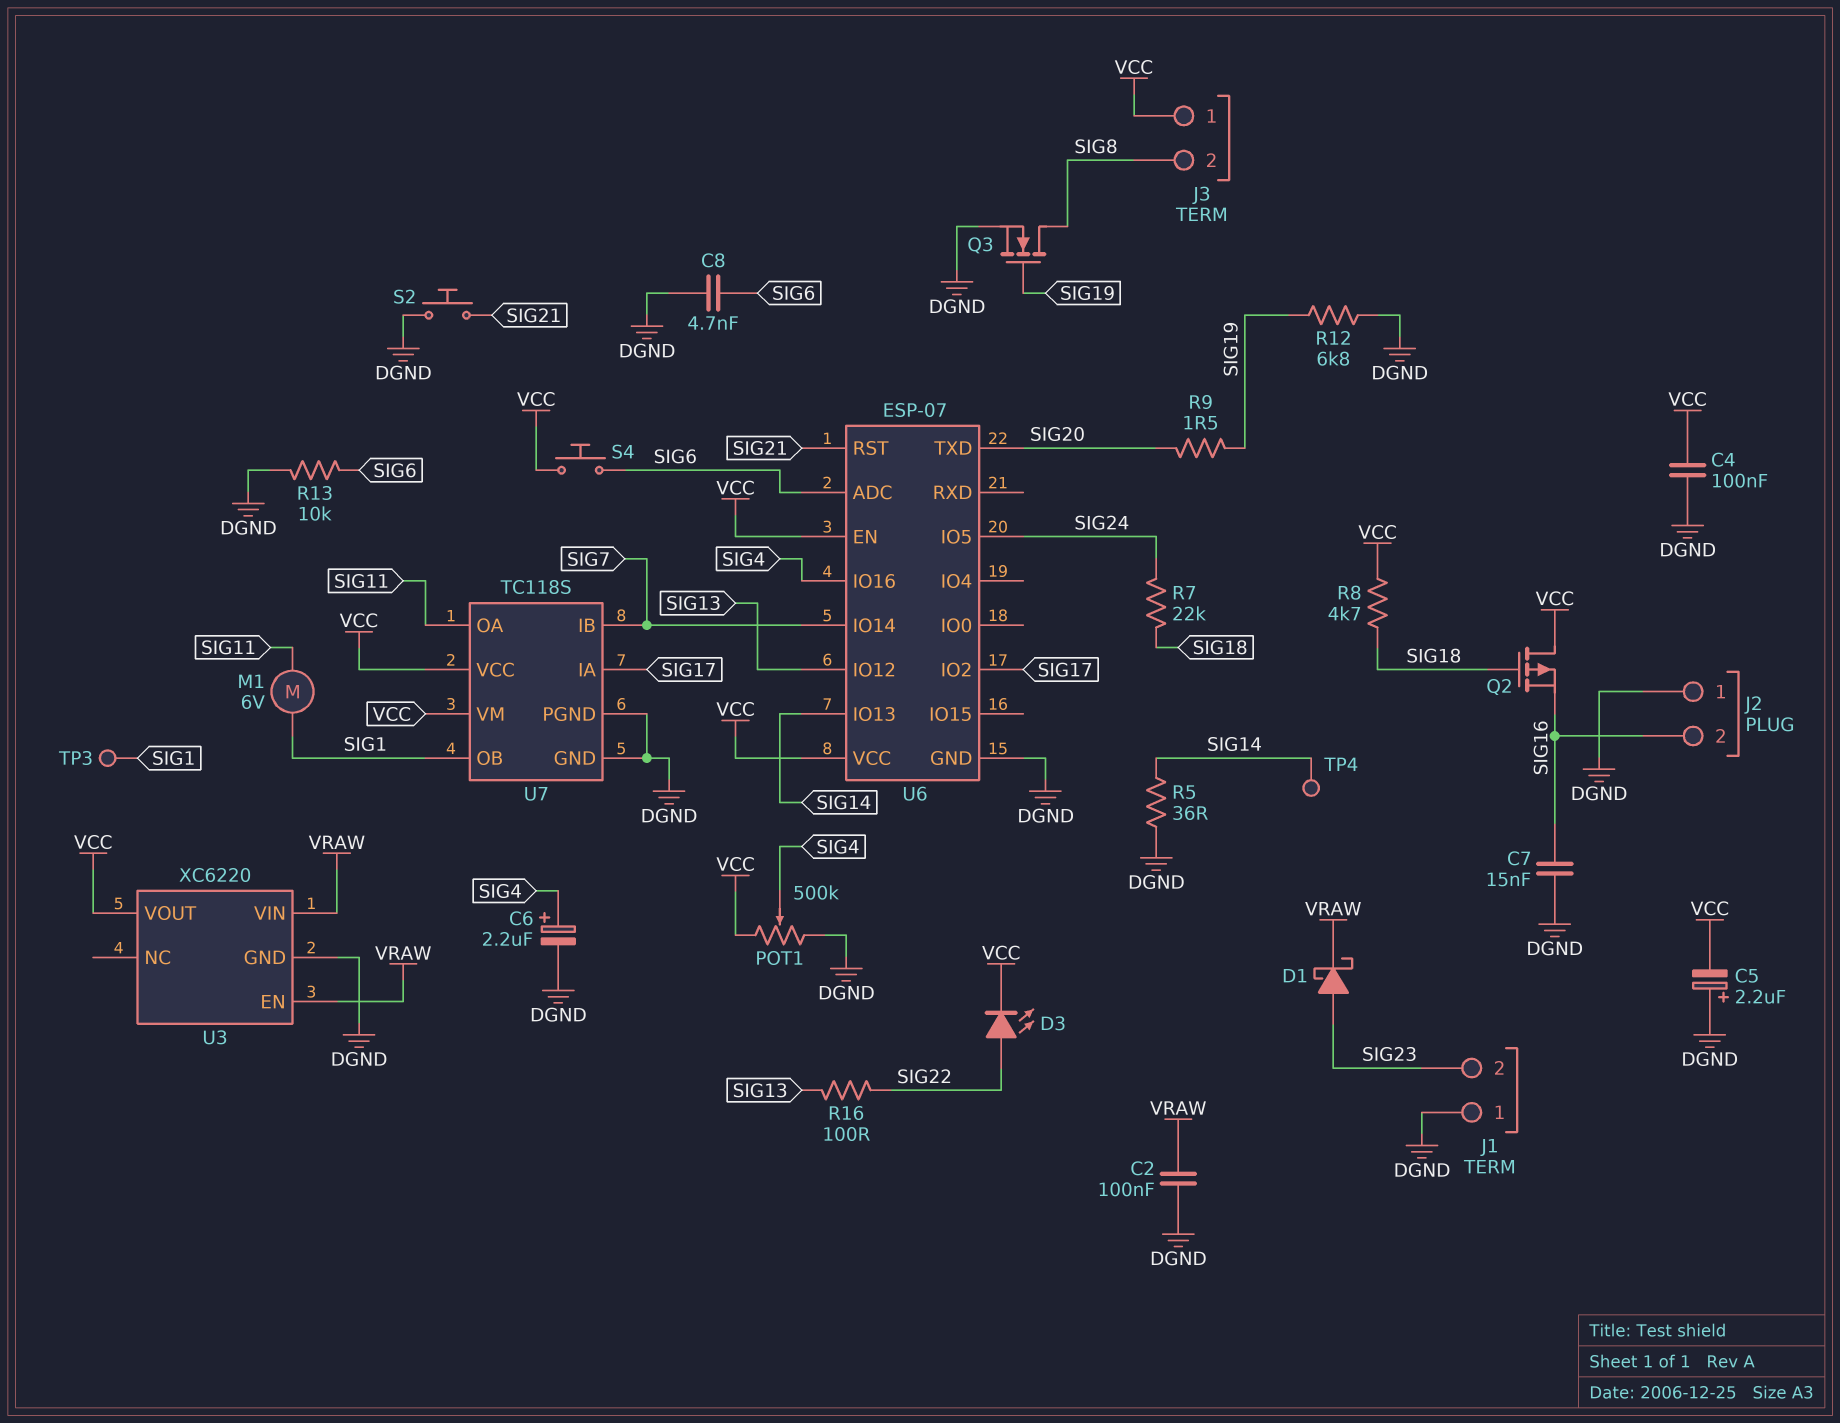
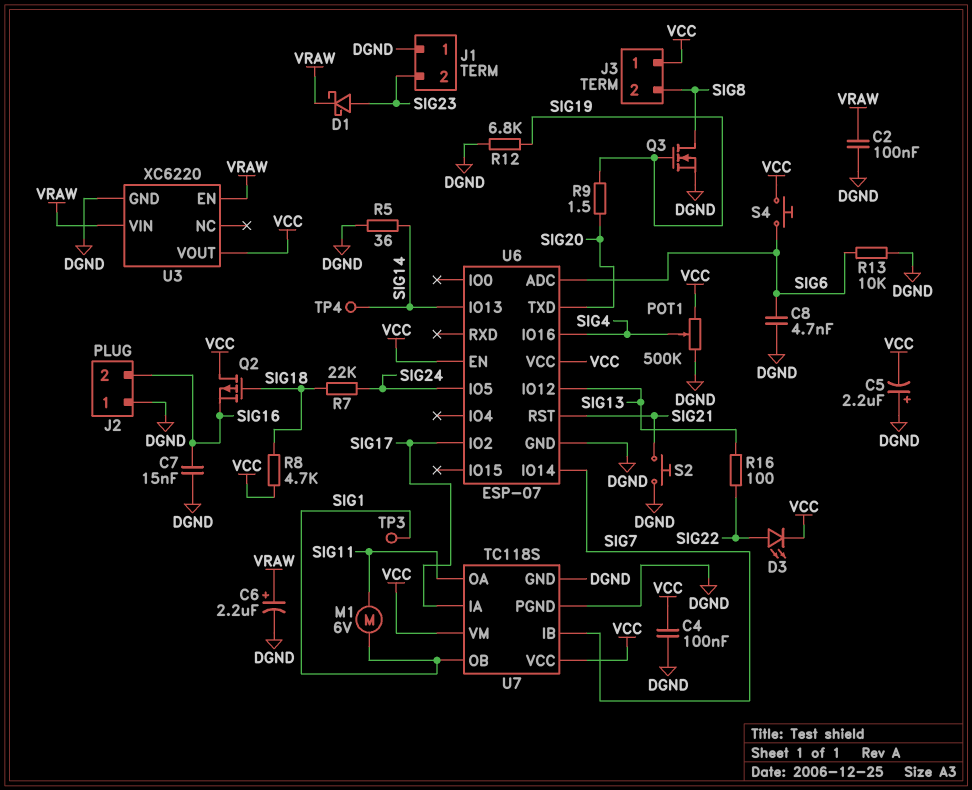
C6: 2.2uF (plus SIG4, minus DGND) -> 2.2uF (plus VRAW, minus DGND)

